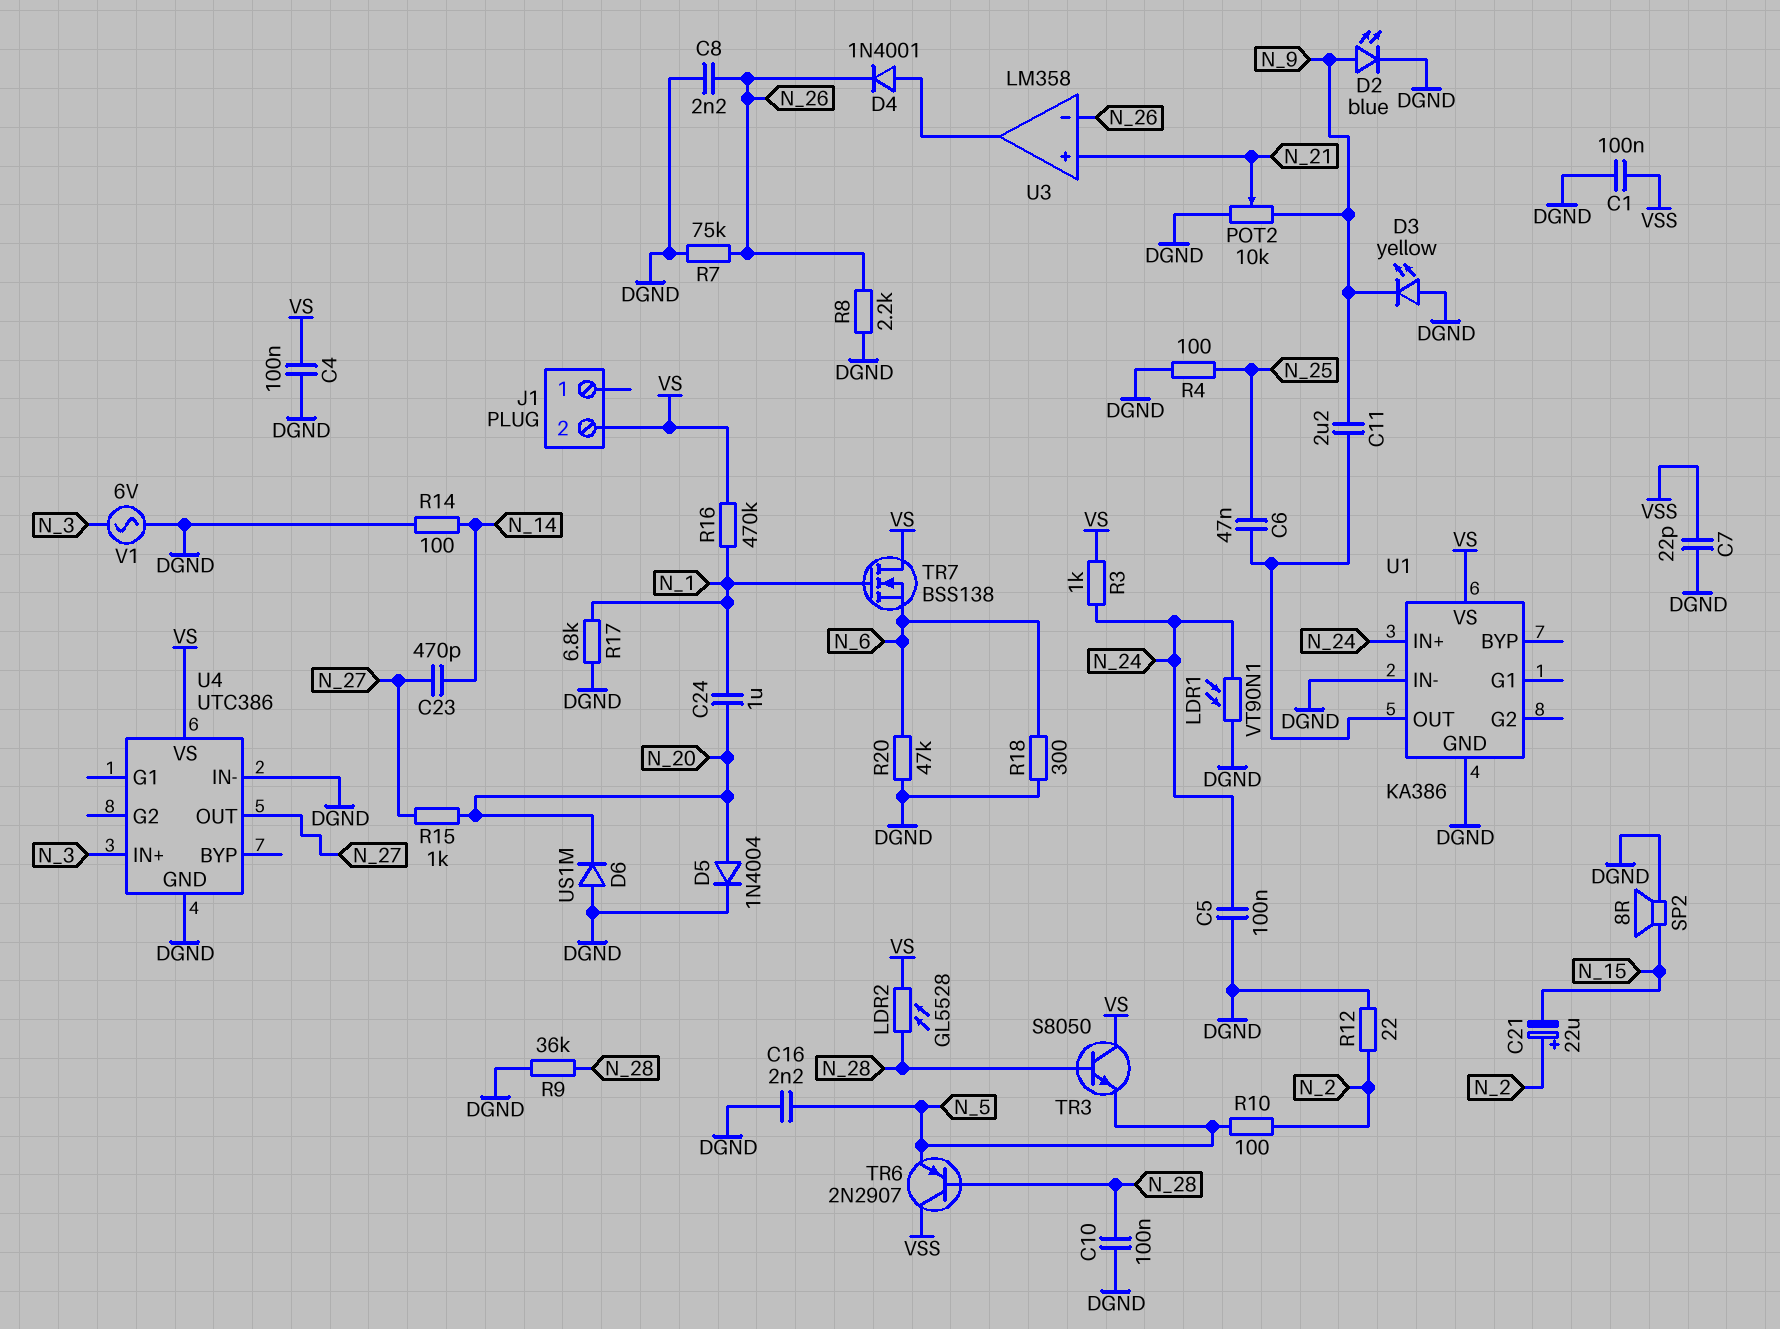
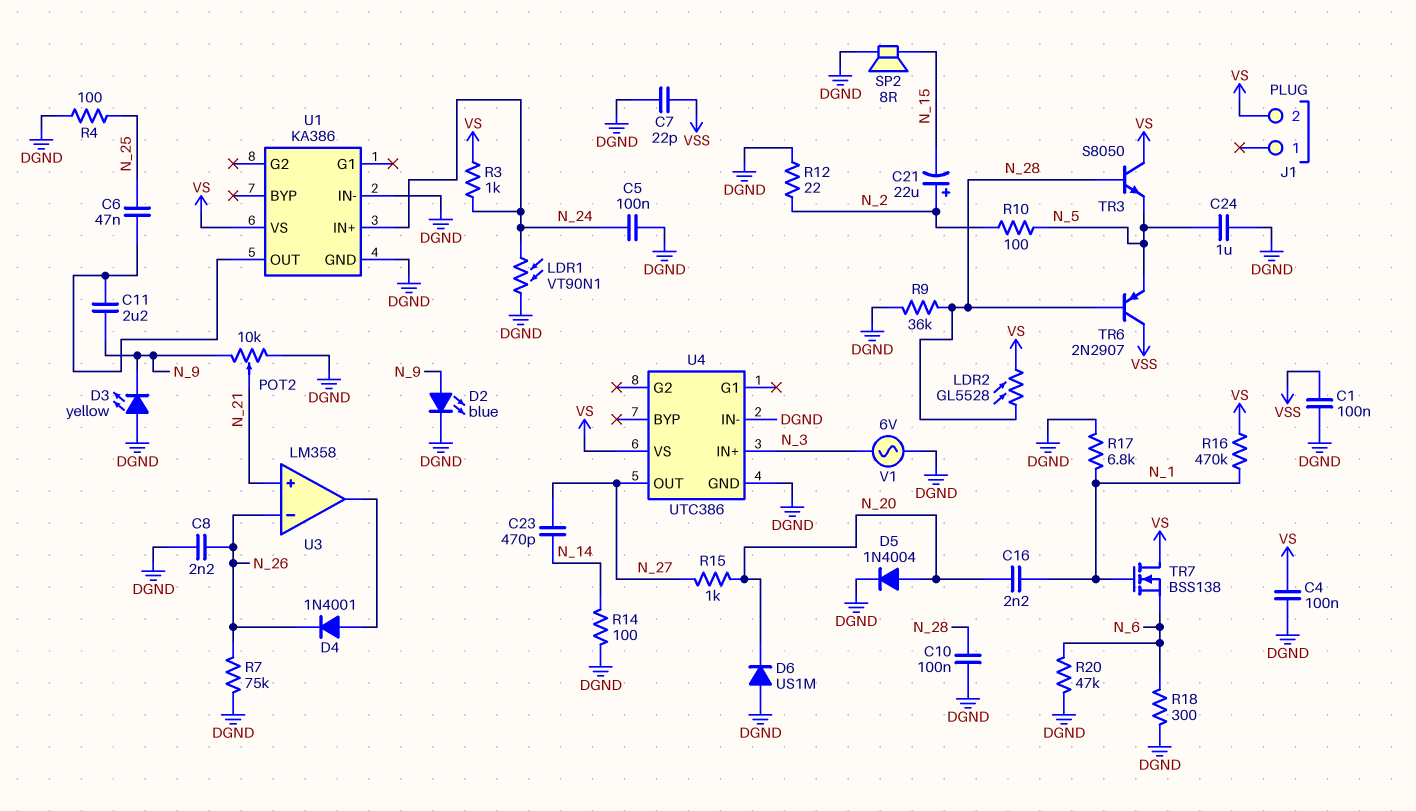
C16: 2.2nF (DGND, N_5) -> 2.2nF (N_1, N_20)
C24: 1uF (N_1, N_20) -> 1uF (DGND, N_5)
R8: 2.2k (DGND, N_26) -> none

